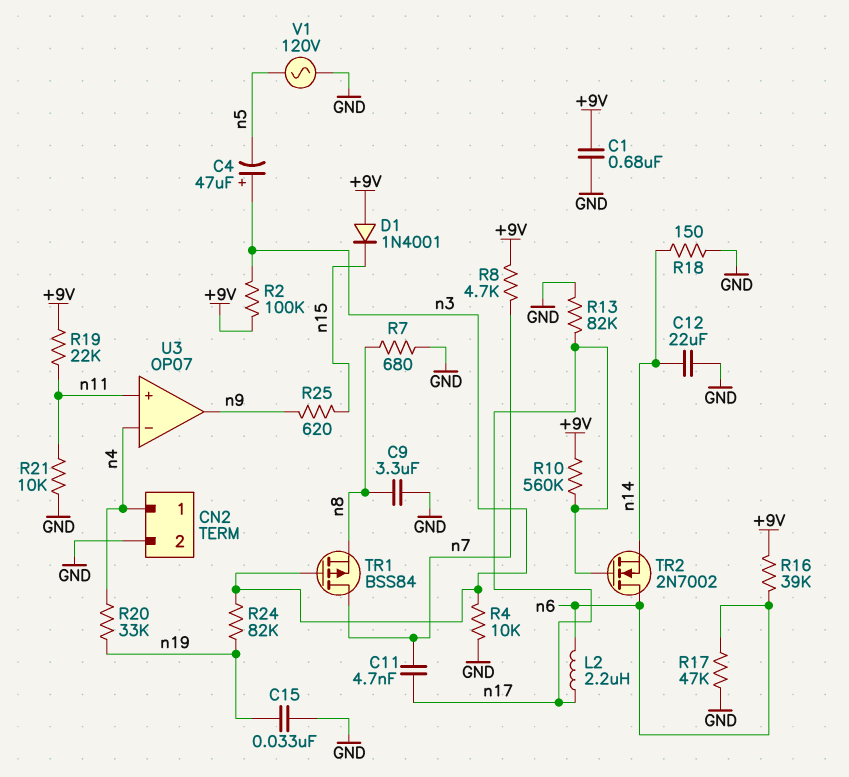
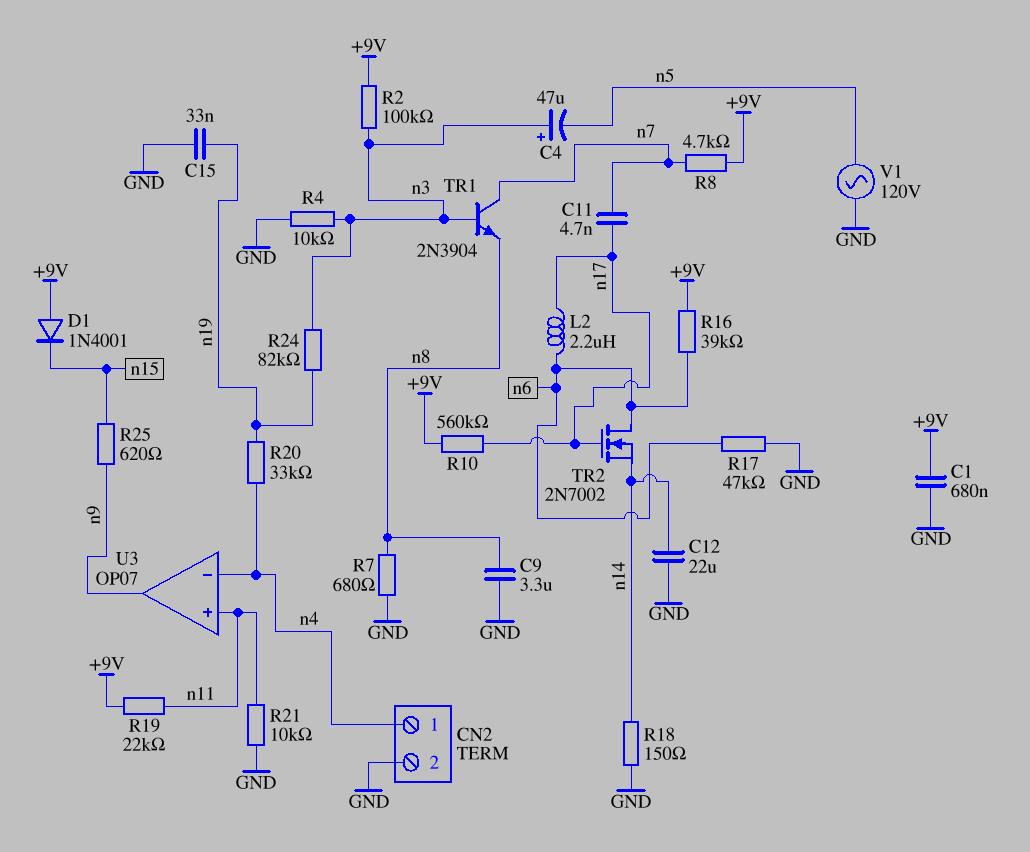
R13: 82k (GND, n17) -> none
TR1: PMOS BSS84 (G n3, D n7, S n8) -> NPN 2N3904 (B n3, C n7, E n8)

